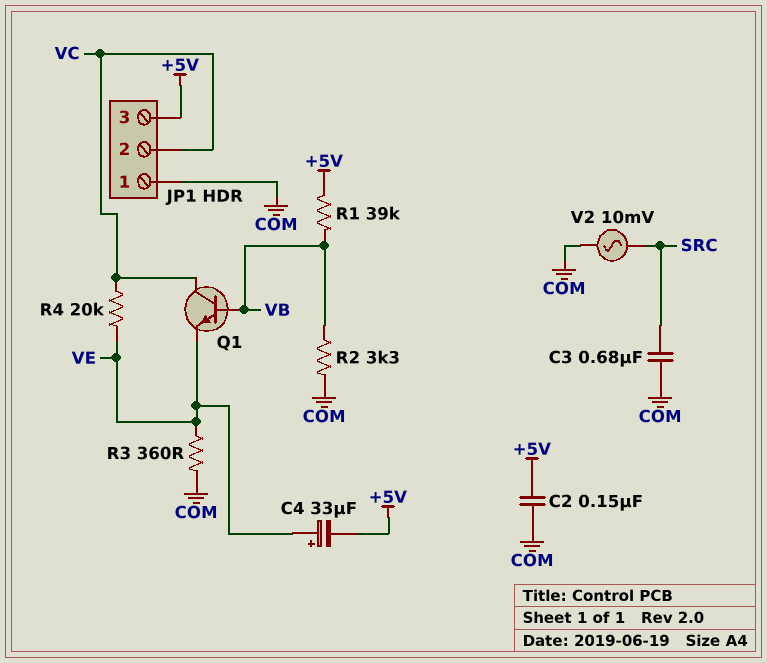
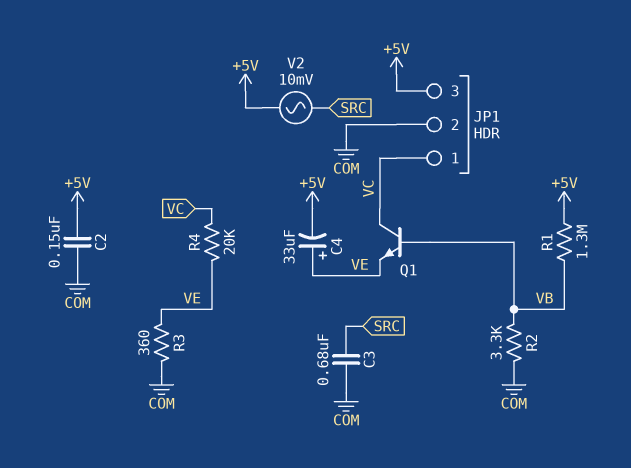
JP1 pin 1: COM -> VC
JP1 pin 2: VC -> COM
R1: 39k (+5V, VB) -> 1.3M (+5V, VB)
V2: AC 10mV (COM, SRC) -> AC 10mV (+5V, SRC)

